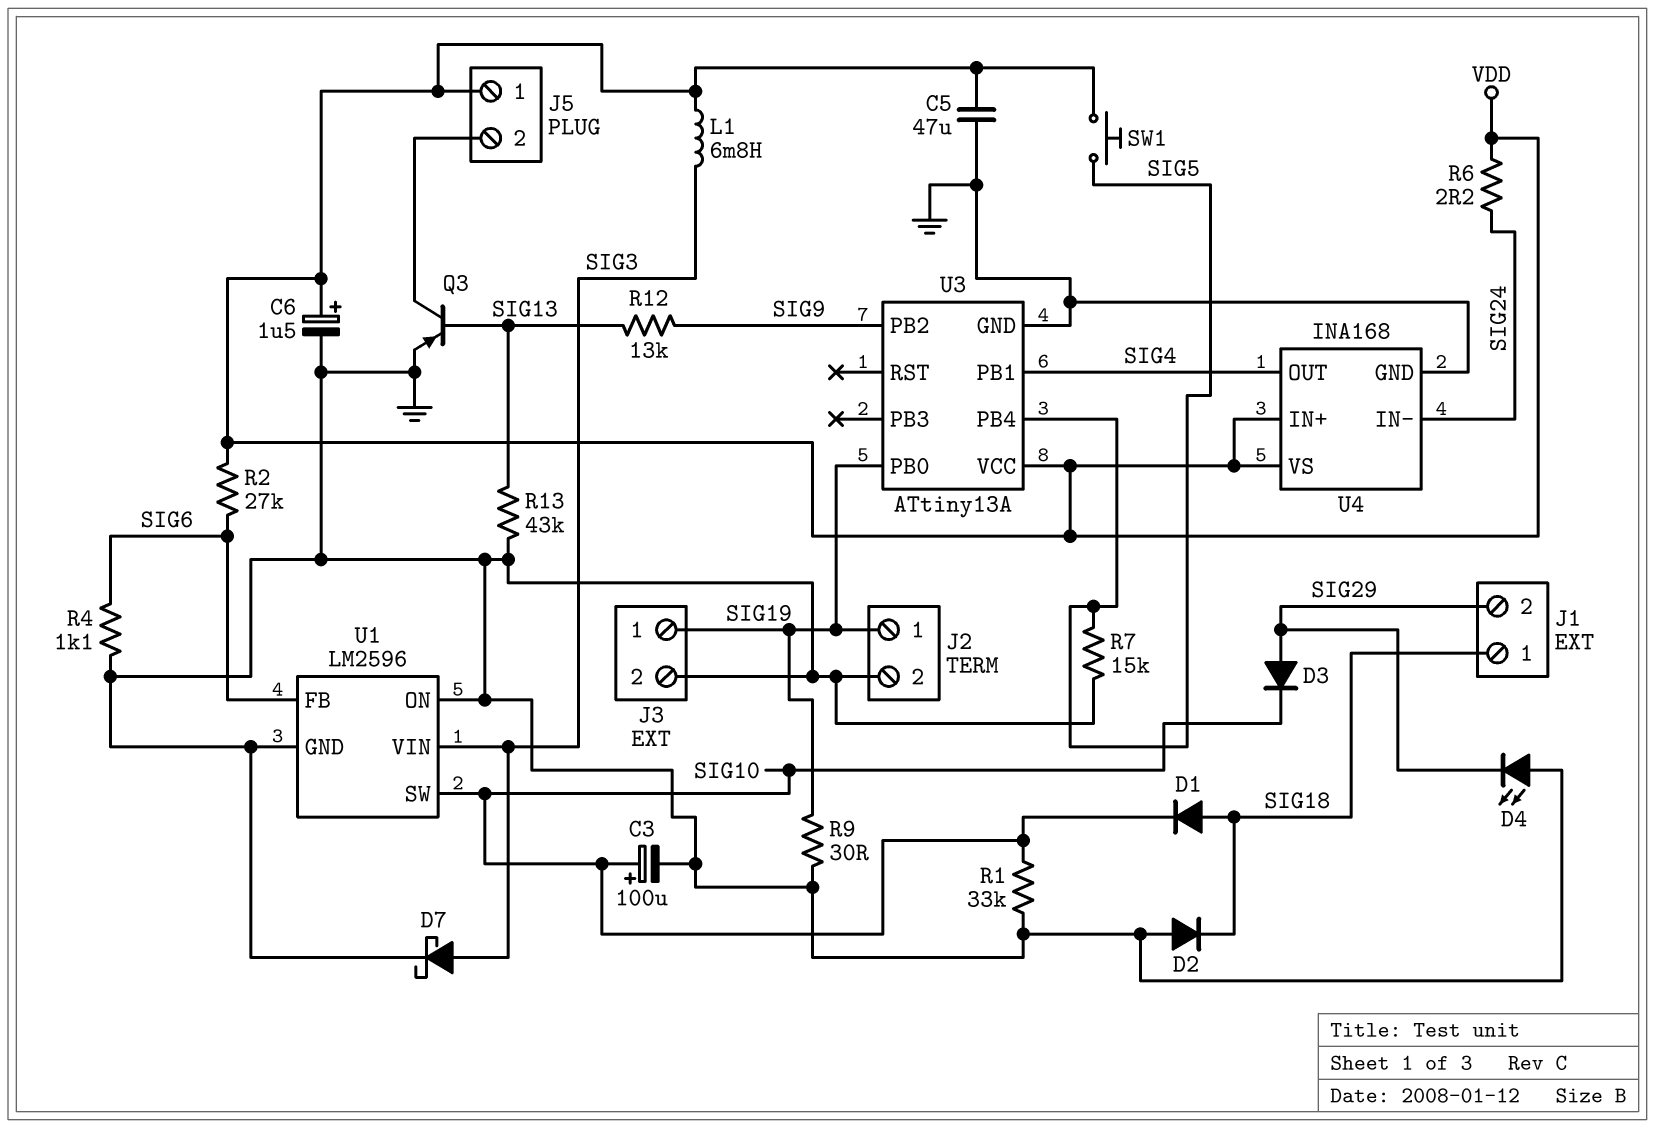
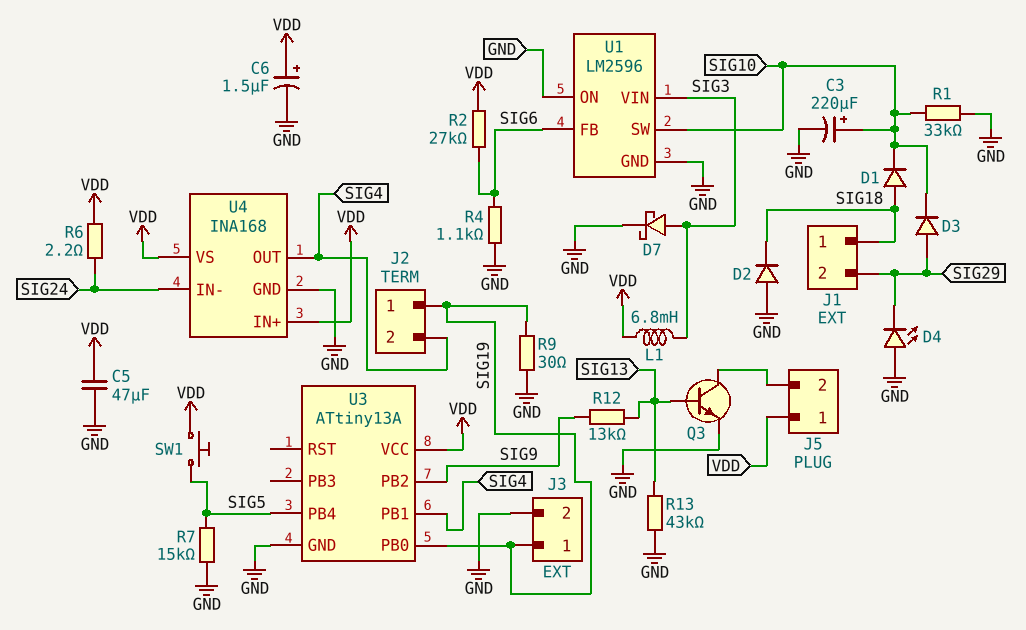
C3: 100uF (plus SIG10, minus GND) -> 220uF (plus SIG10, minus GND)
J2 pin 2: GND -> SIG4
Q3: PNP (B SIG13, C J5/2, E GND) -> NPN (B SIG13, C J5/2, E GND)

